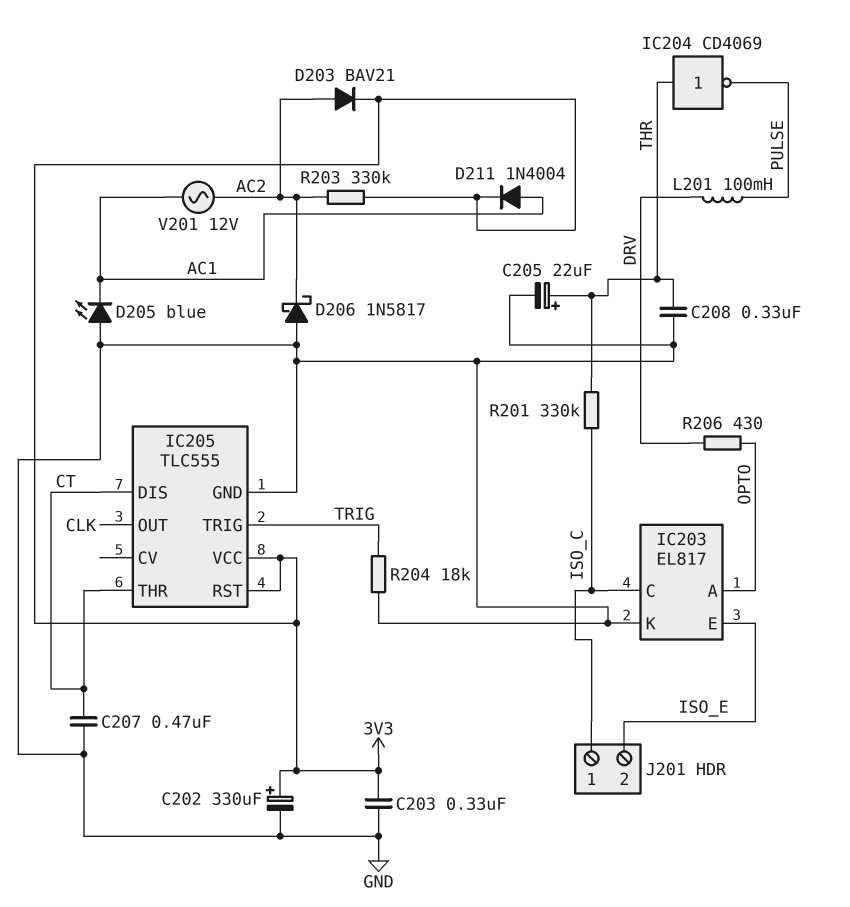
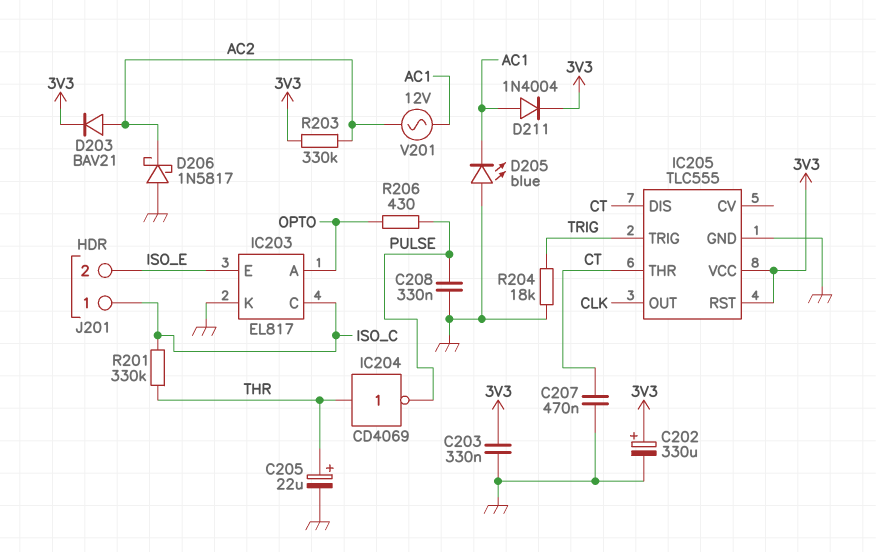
C208: 330nF (GND, THR) -> 330nF (GND, PULSE)
L201: 100mH (DRV, PULSE) -> none
R206: 430 (DRV, OPTO) -> 430 (OPTO, PULSE)

